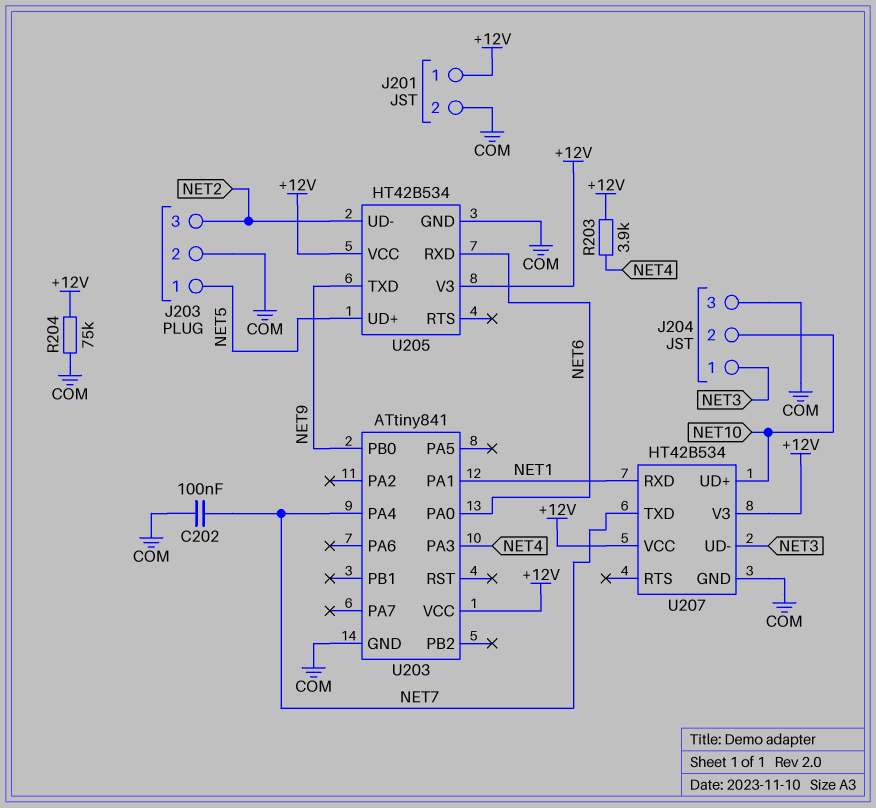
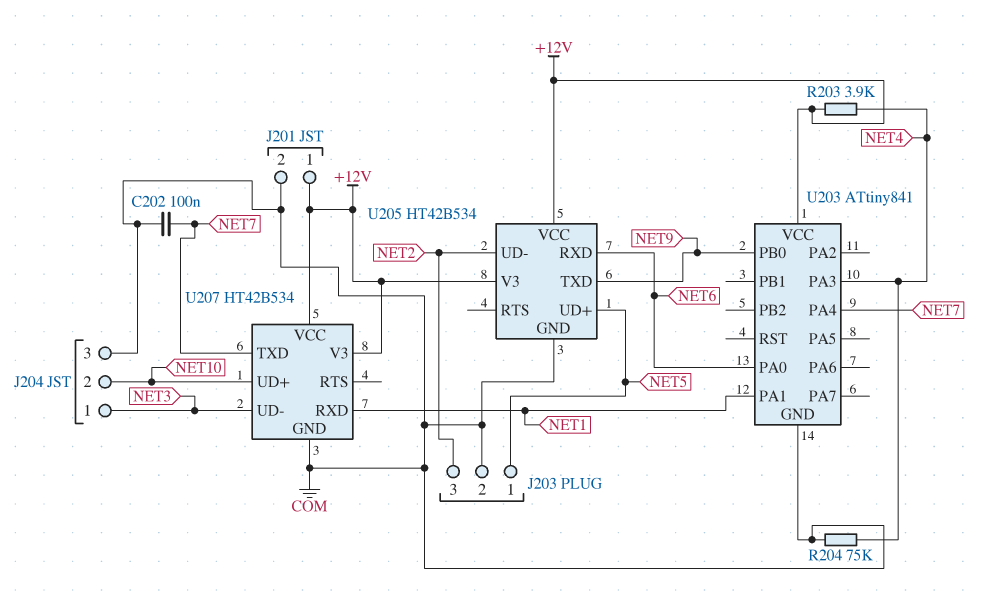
R204: 75k (+12V, COM) -> 75k (COM, NET4)

